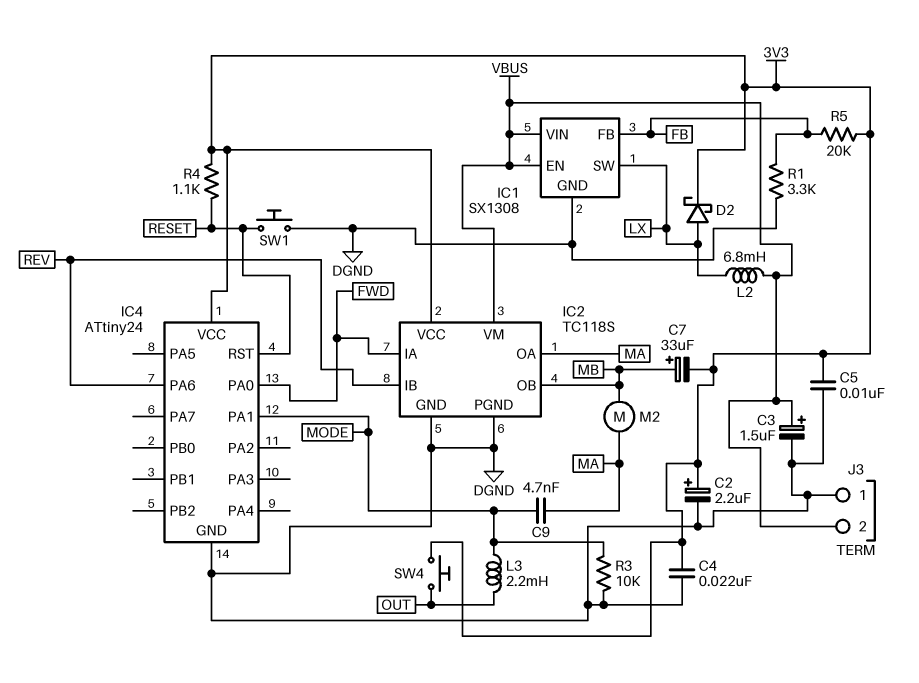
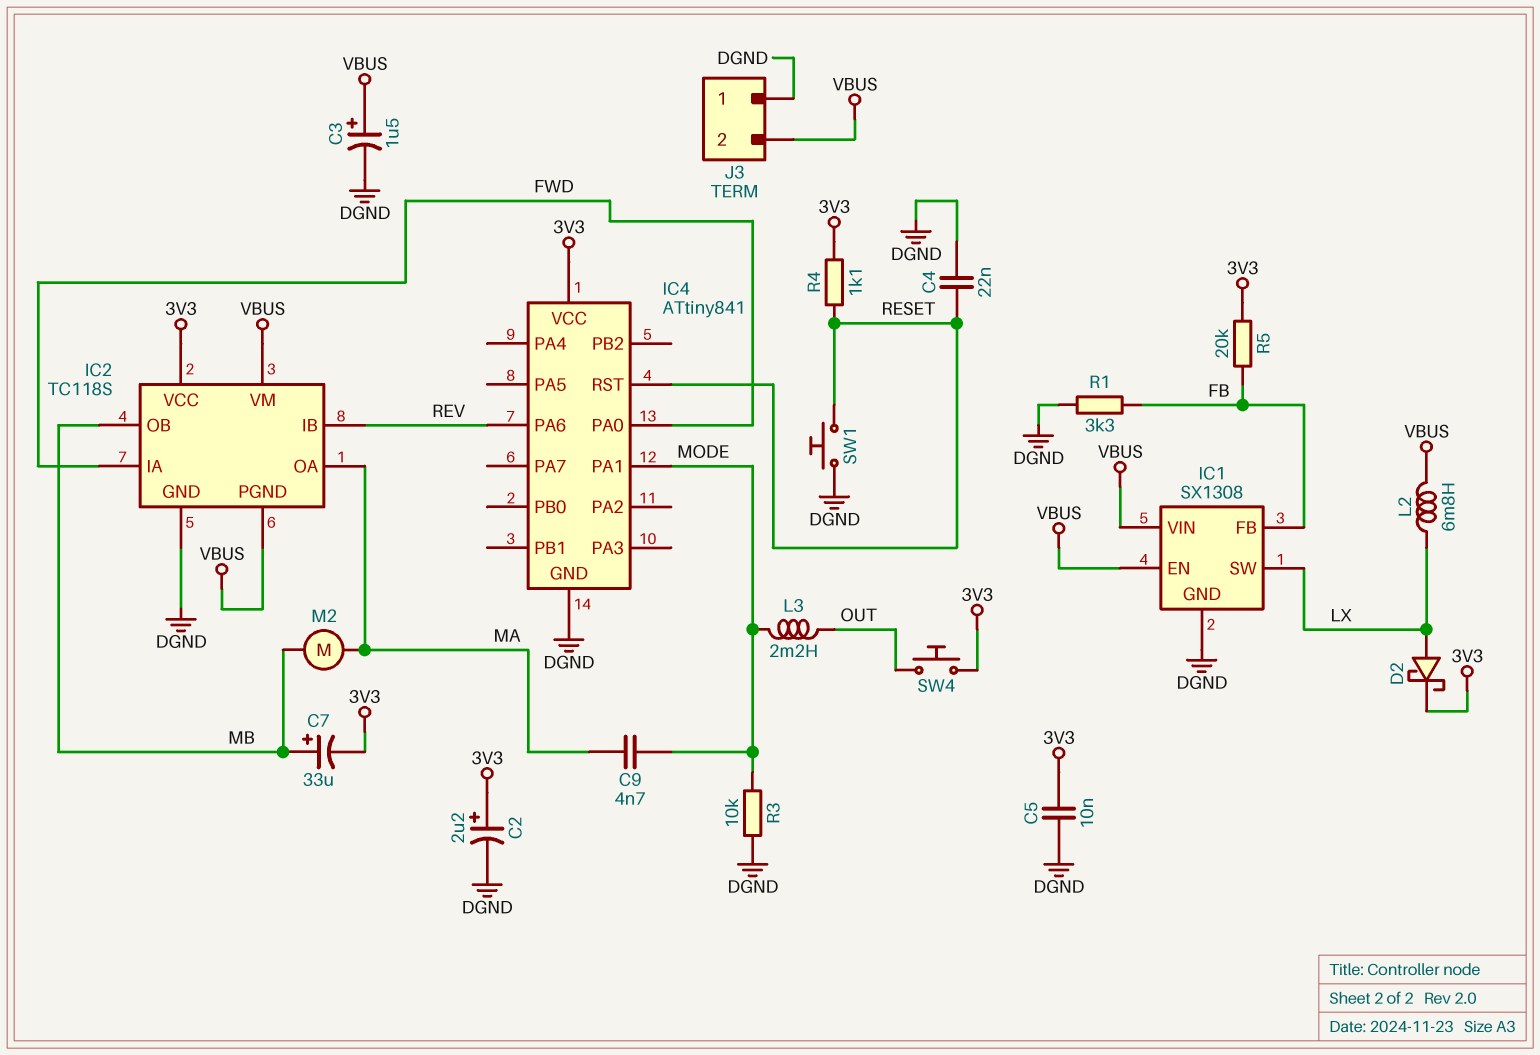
C4: 22nF (3V3, DGND) -> 22nF (DGND, RESET)
IC2 pin PGND: DGND -> VBUS
IC4: ATtiny24 -> ATtiny841

